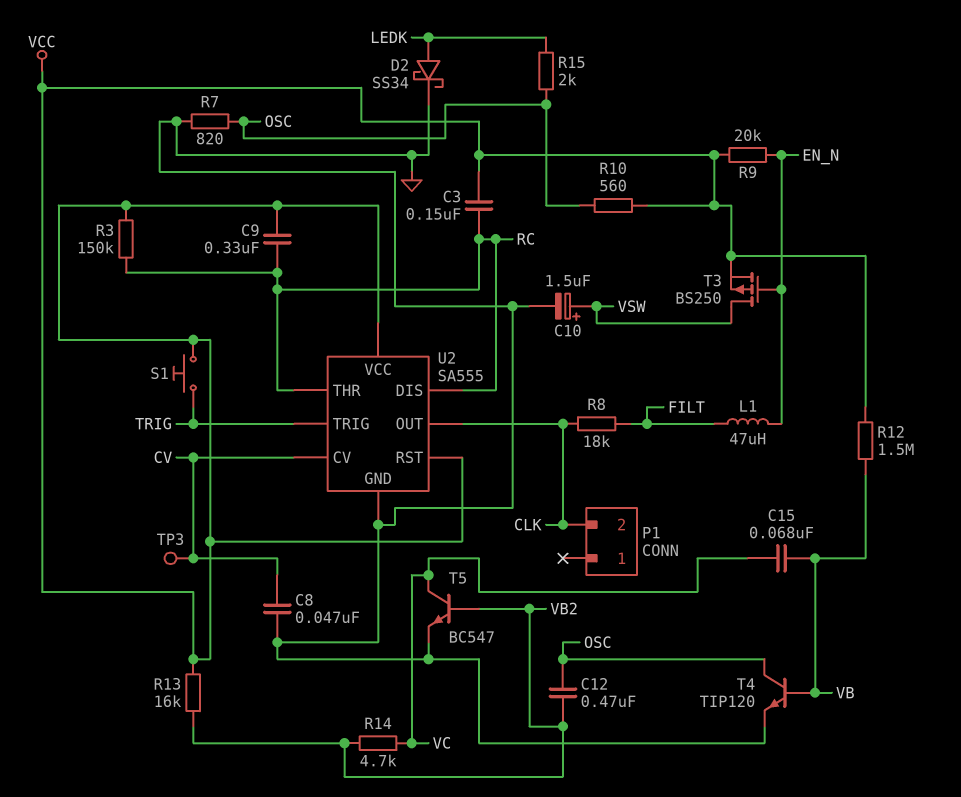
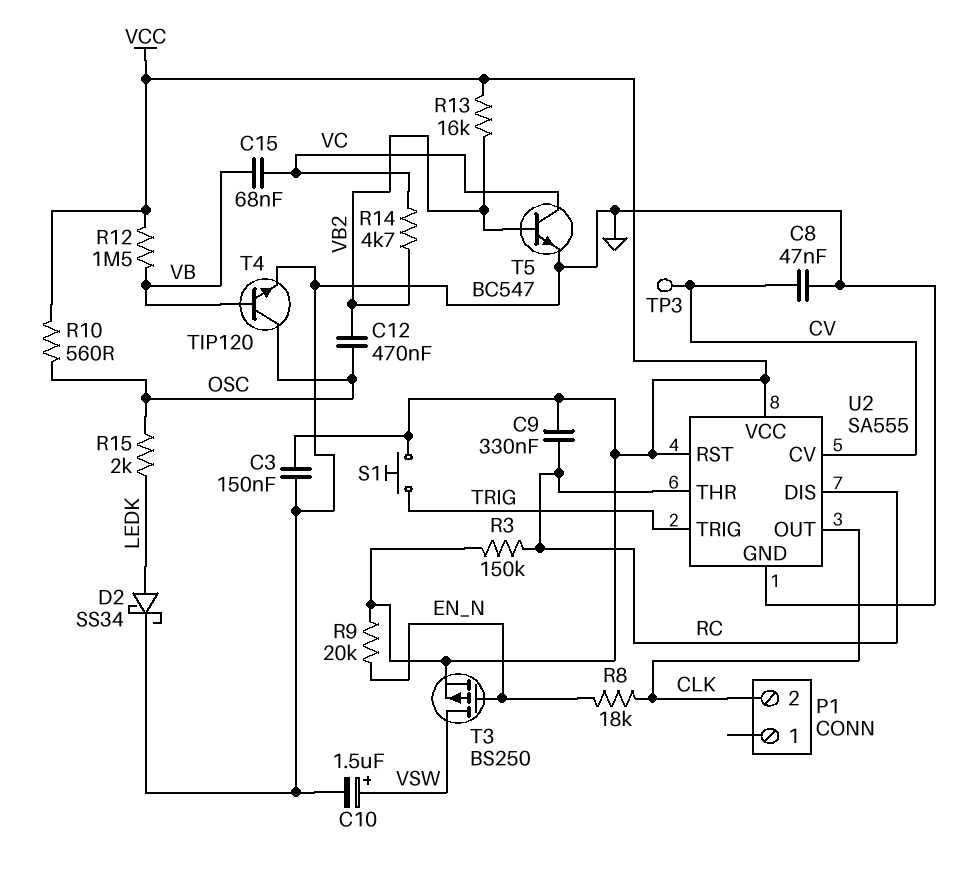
C3: 150nF (RC, VCC) -> 150nF (GND, VCC)
L1: 47uH (EN_N, FILT) -> none
R7: 820 (GND, OSC) -> none
R8: 18k (CLK, FILT) -> 18k (CLK, EN_N)

